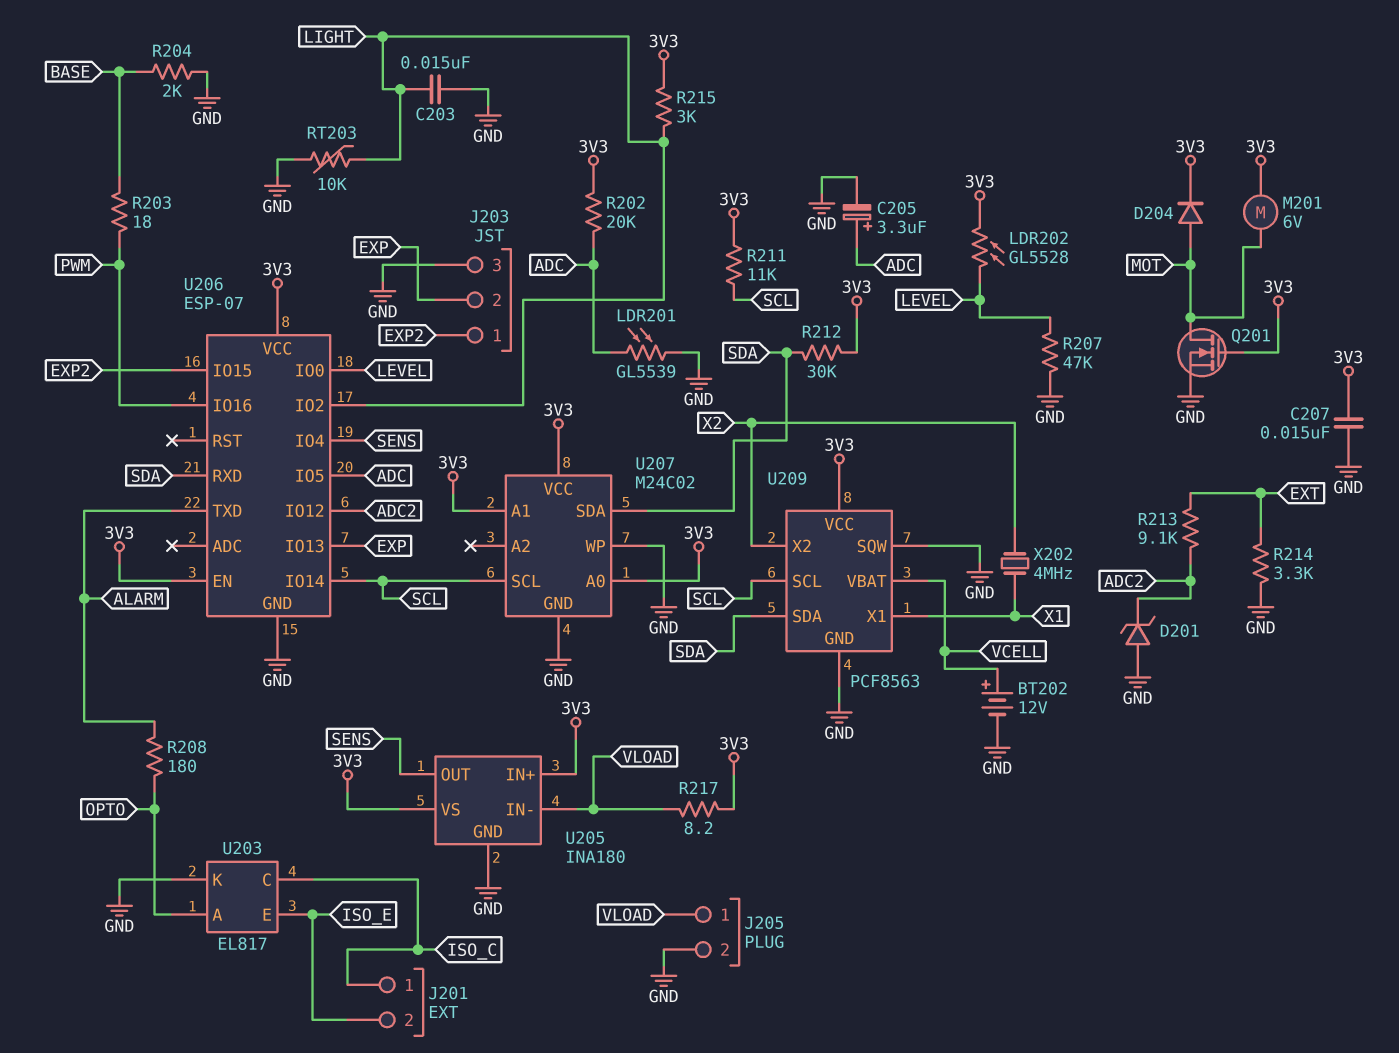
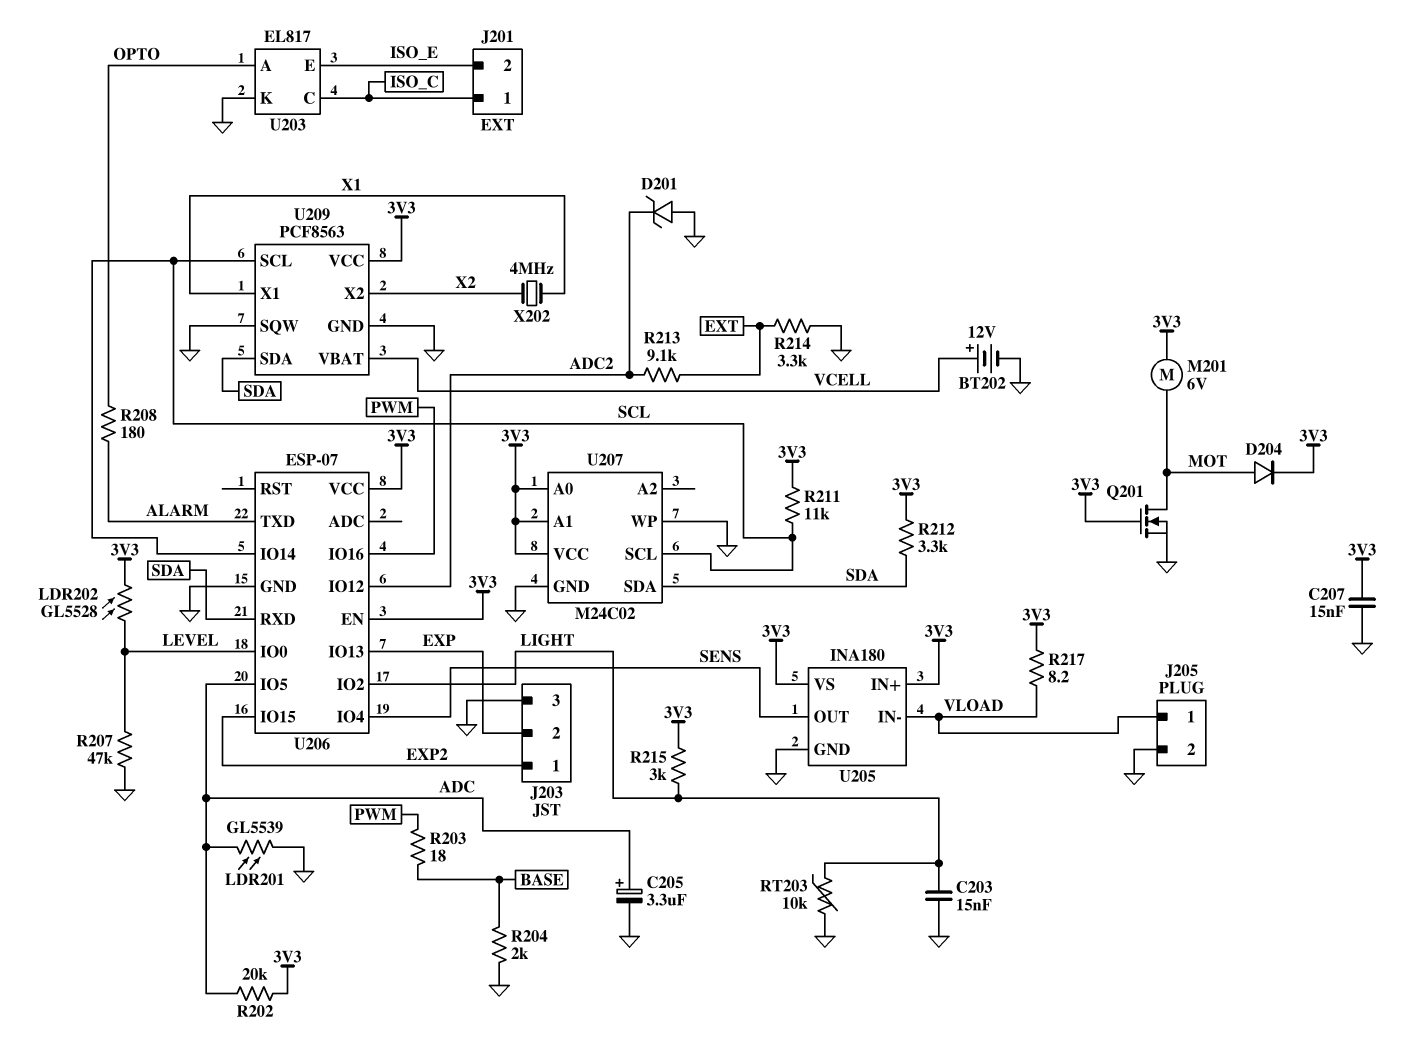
R212: 30k (3V3, SDA) -> 3.3k (3V3, SDA)

